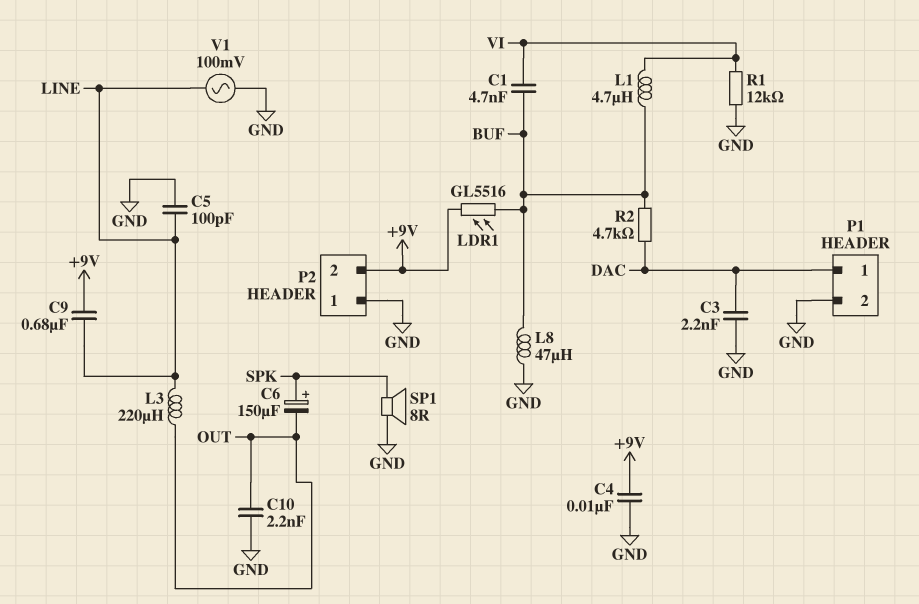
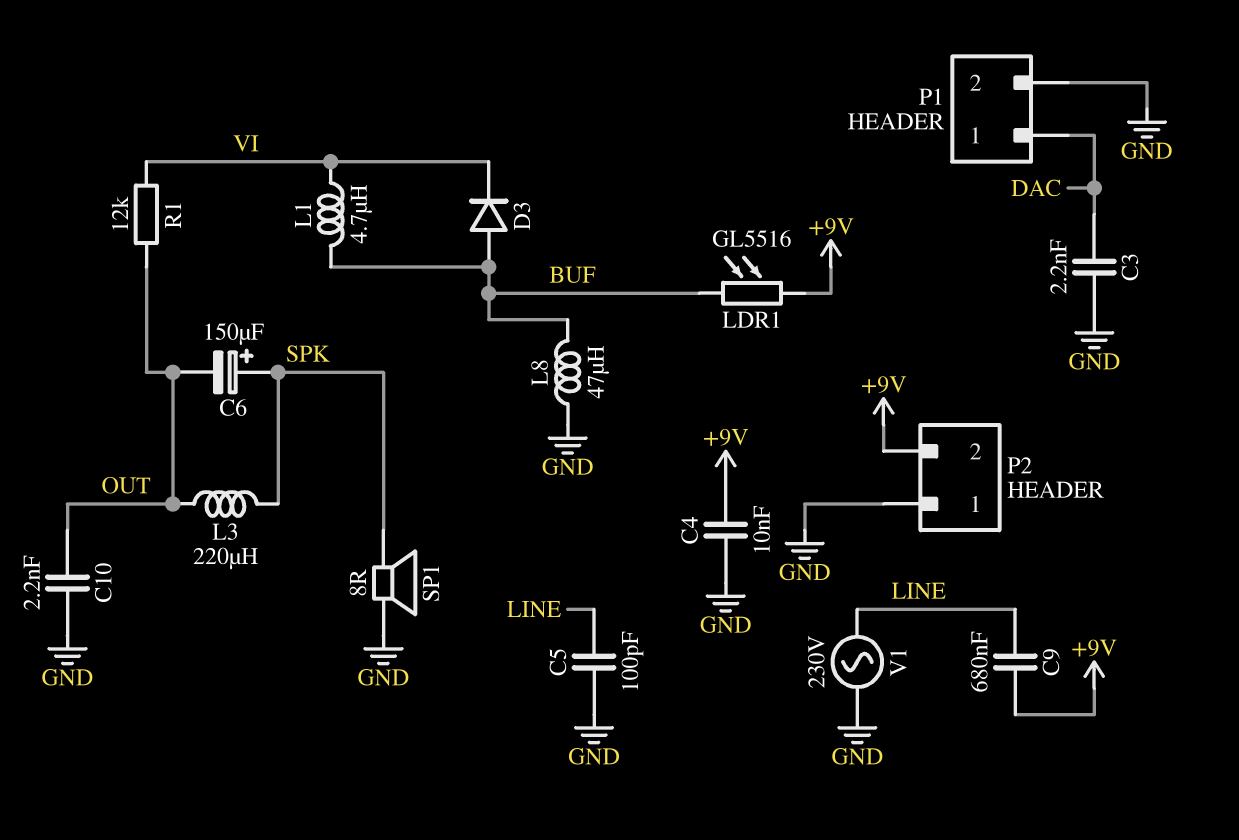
C1: 4.7nF (BUF, VI) -> none
D3: none -> diode (A BUF, K VI)
L3: 220uH (LINE, OUT) -> 220uH (OUT, SPK)
R1: 12k (GND, VI) -> 12k (OUT, VI)
R2: 4.7k (BUF, DAC) -> none
V1: AC 100mV (GND, LINE) -> AC 230V (GND, LINE)

